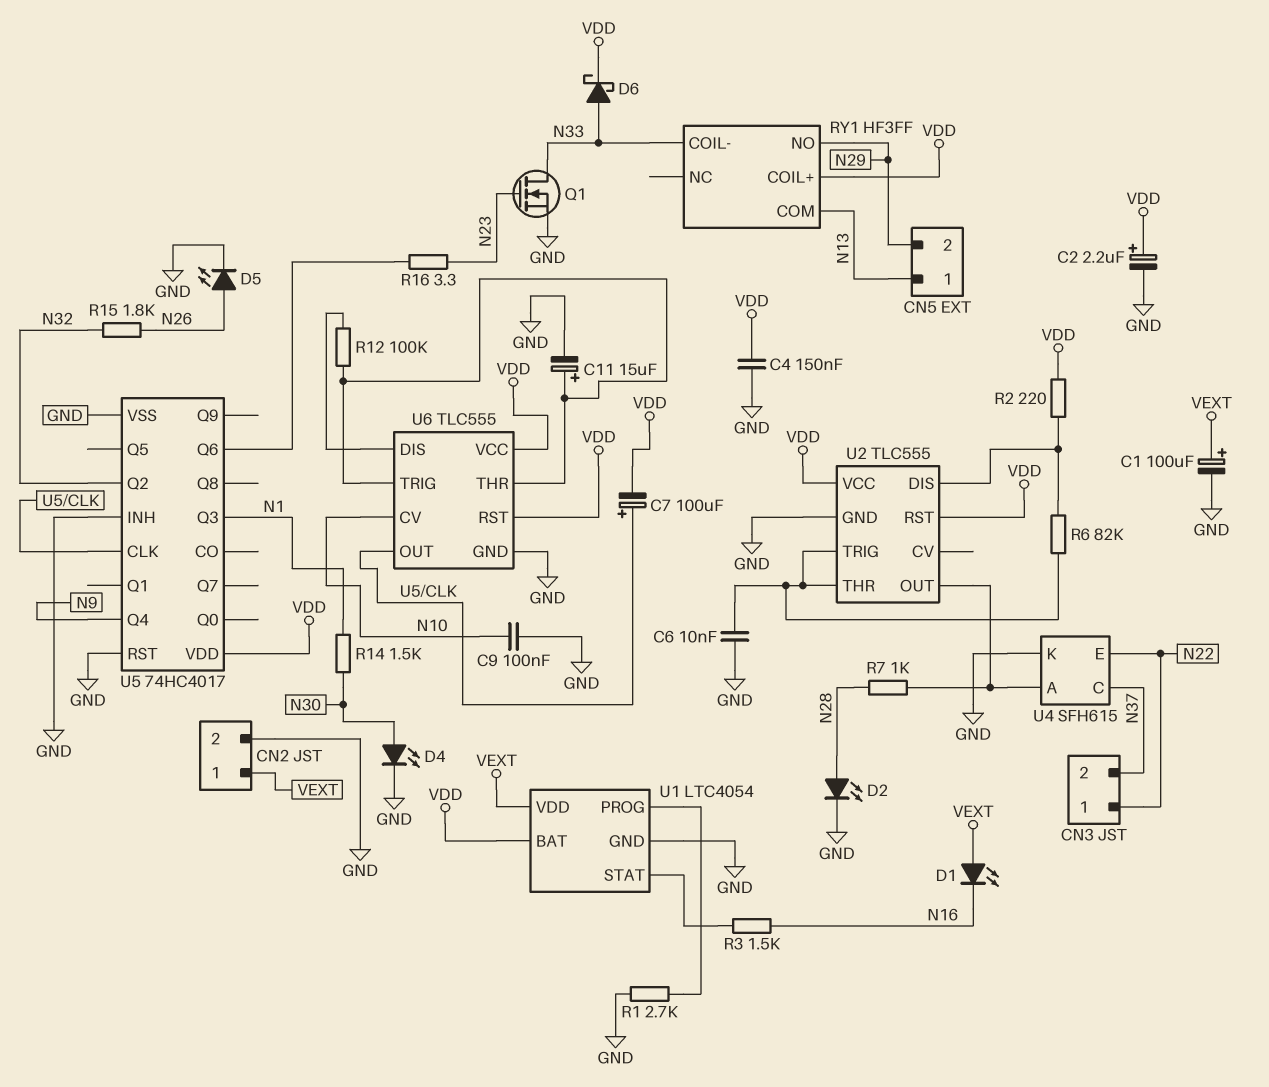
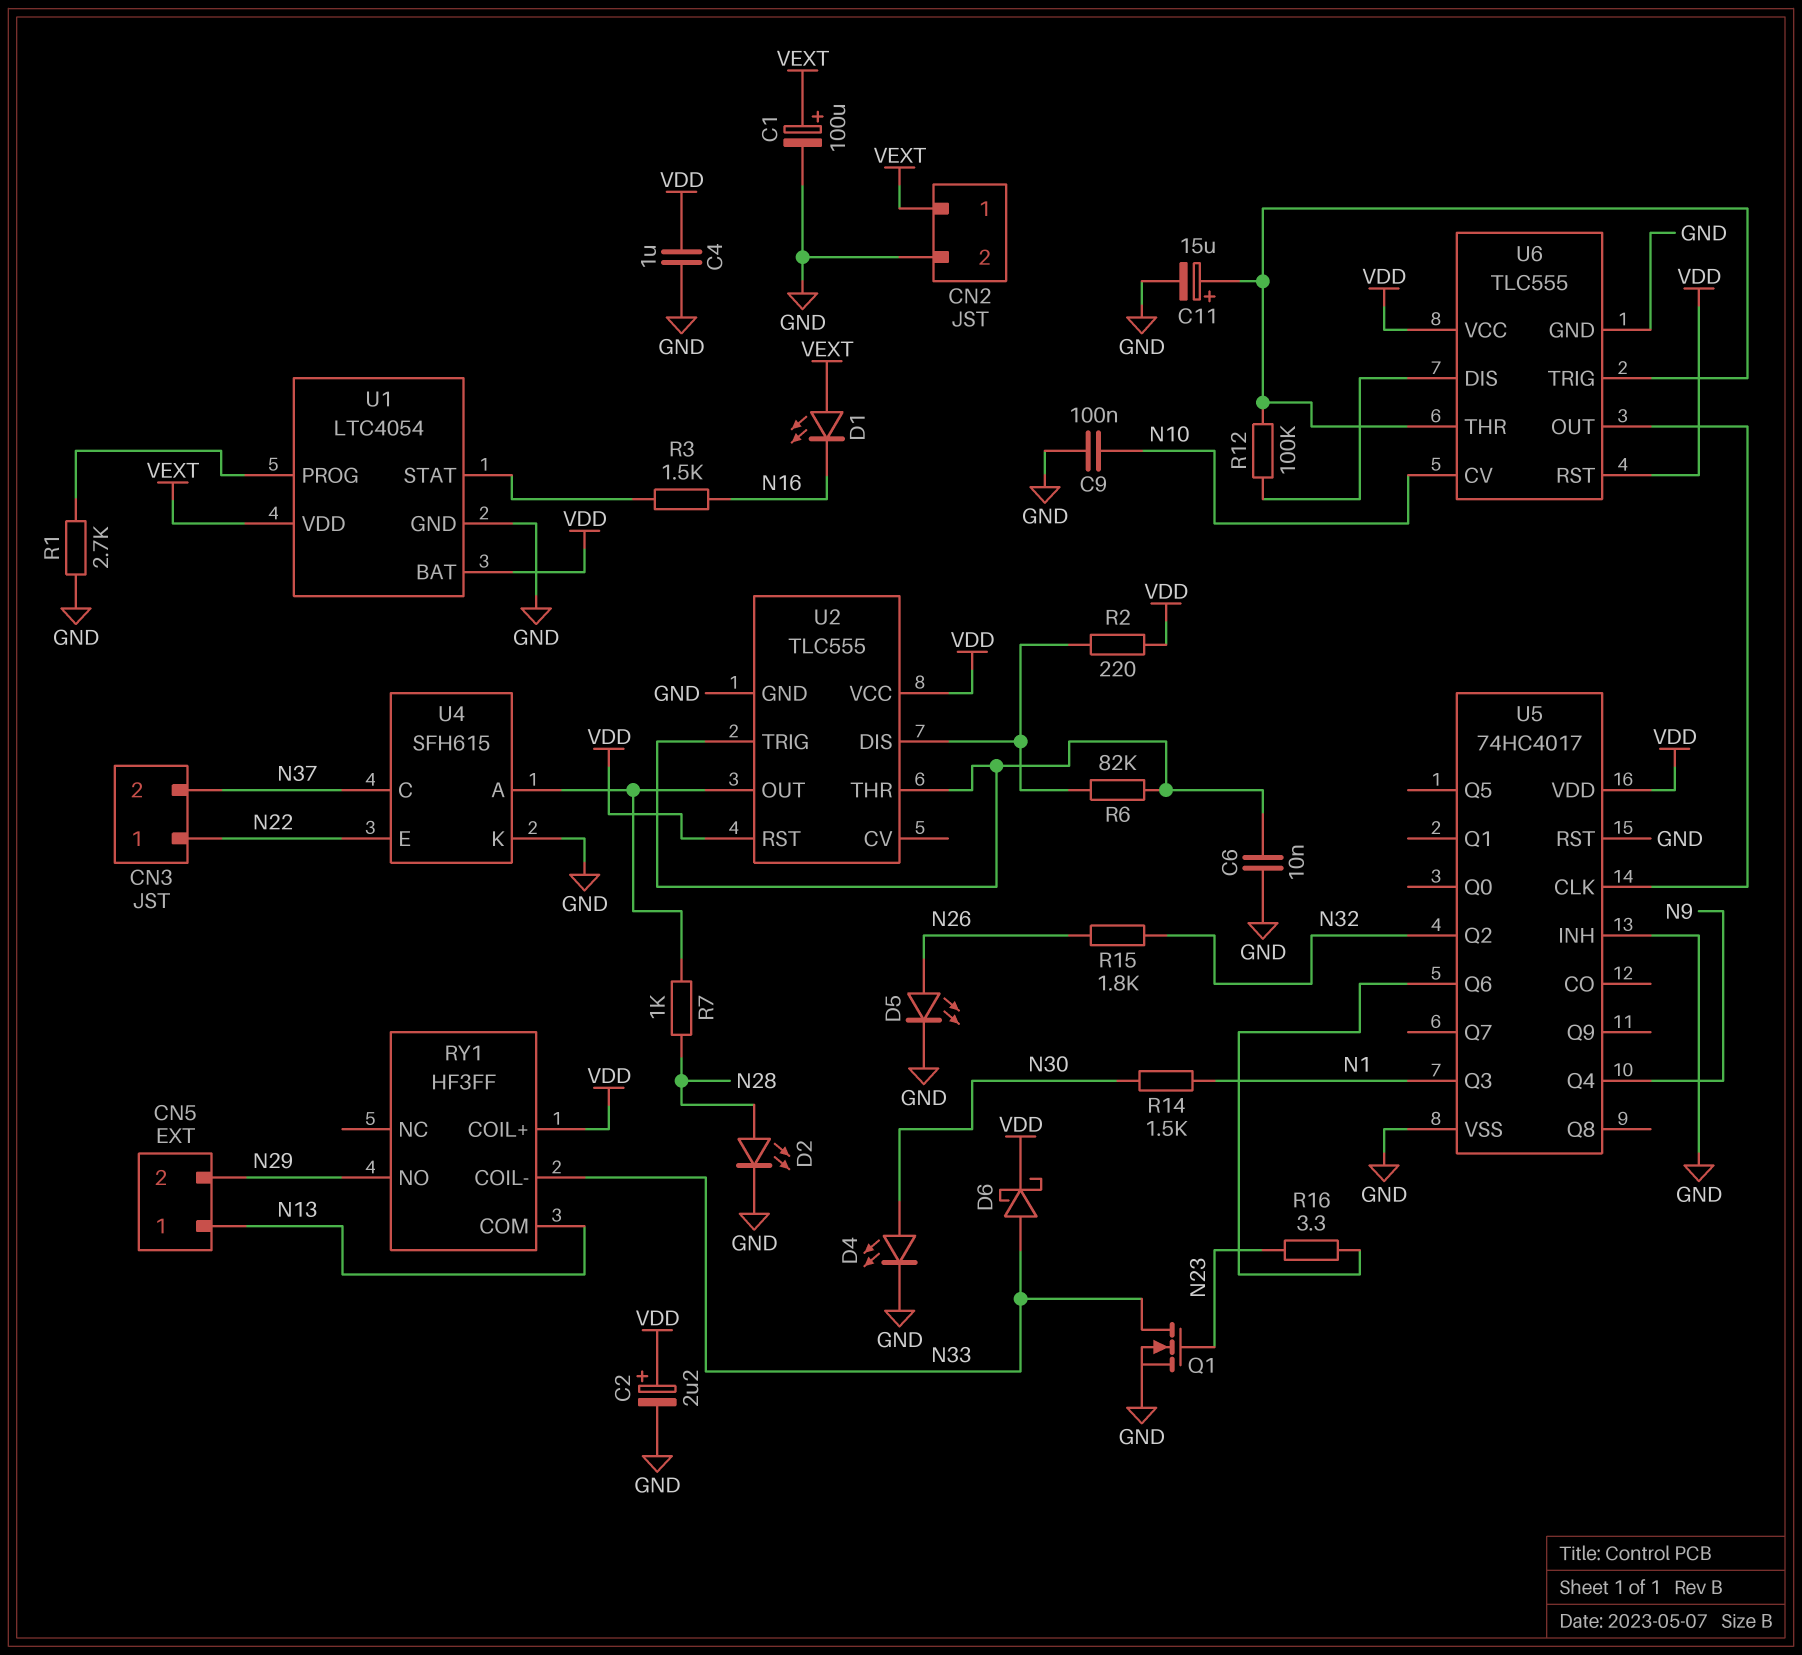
C4: 150nF (GND, VDD) -> 1uF (GND, VDD)
C7: 100uF (plus U5/CLK, minus VDD) -> none

